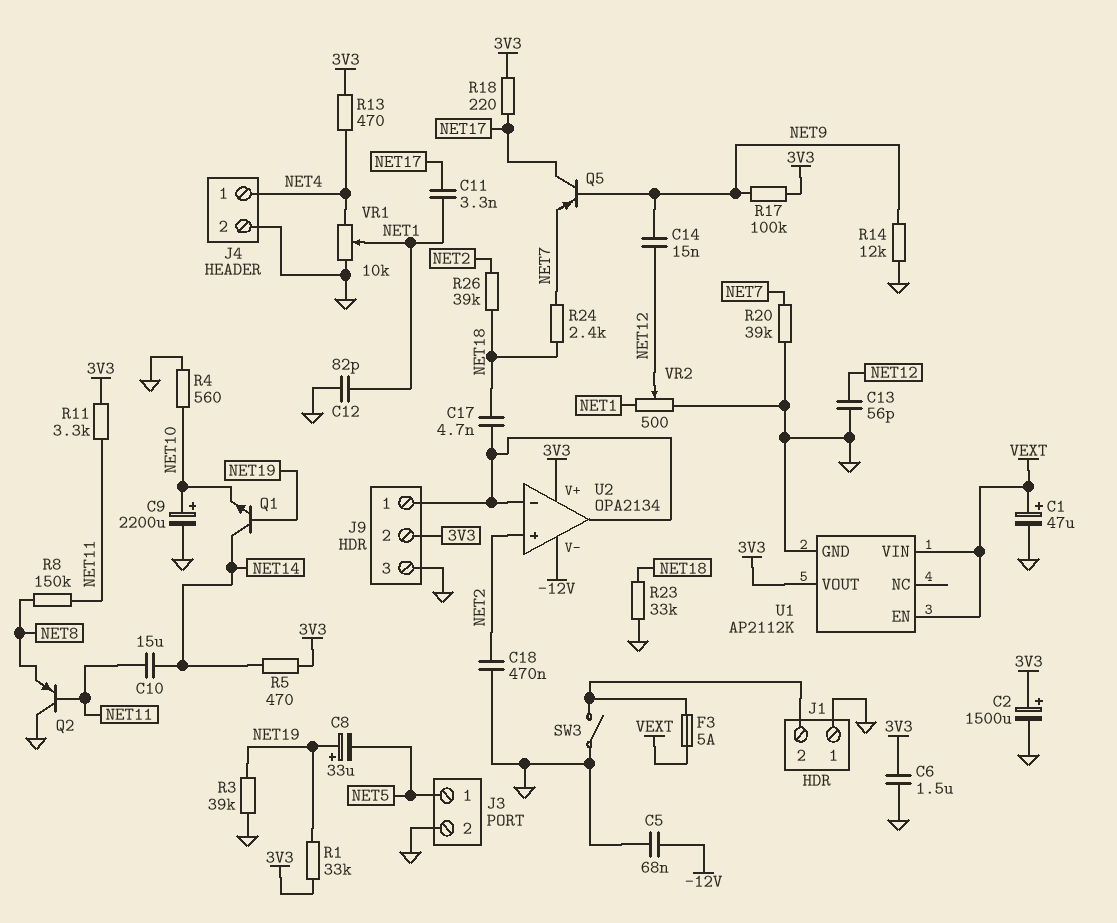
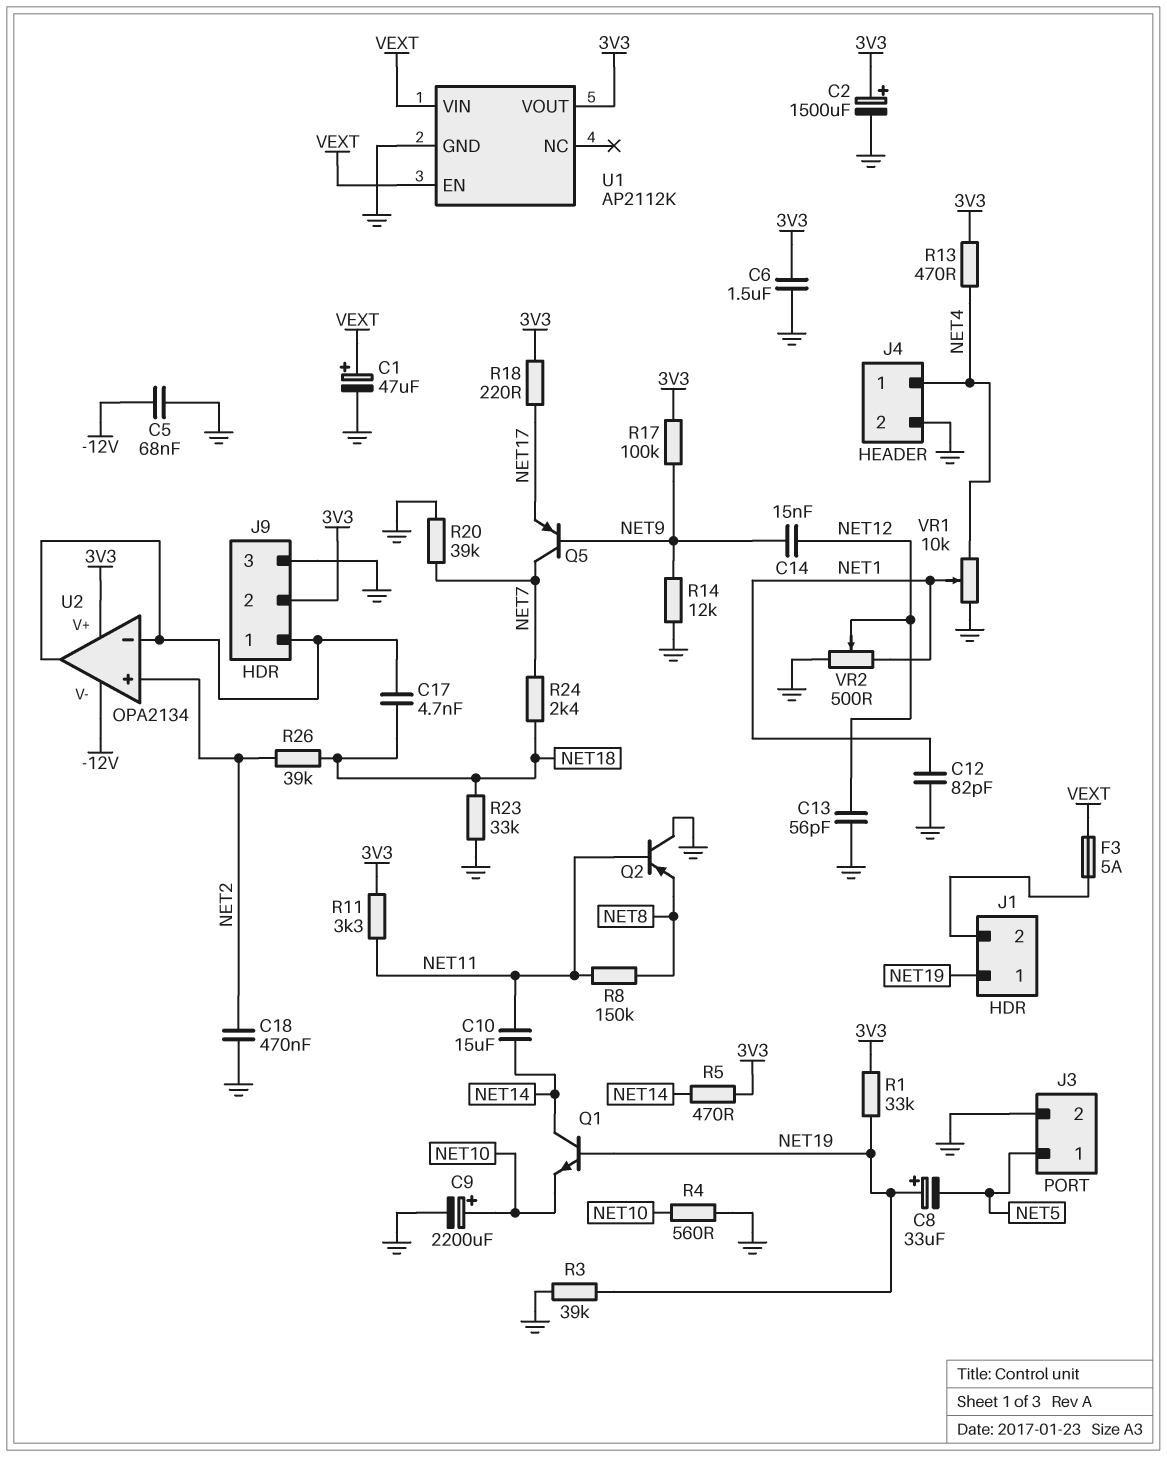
C11: 3.3nF (NET1, NET17) -> none
J1 pin 1: GND -> NET19
Q5: PNP (B NET9, C NET17, E NET7) -> PNP (B NET9, C NET7, E NET17)
SW3: switch (GND, J1/2) -> none

